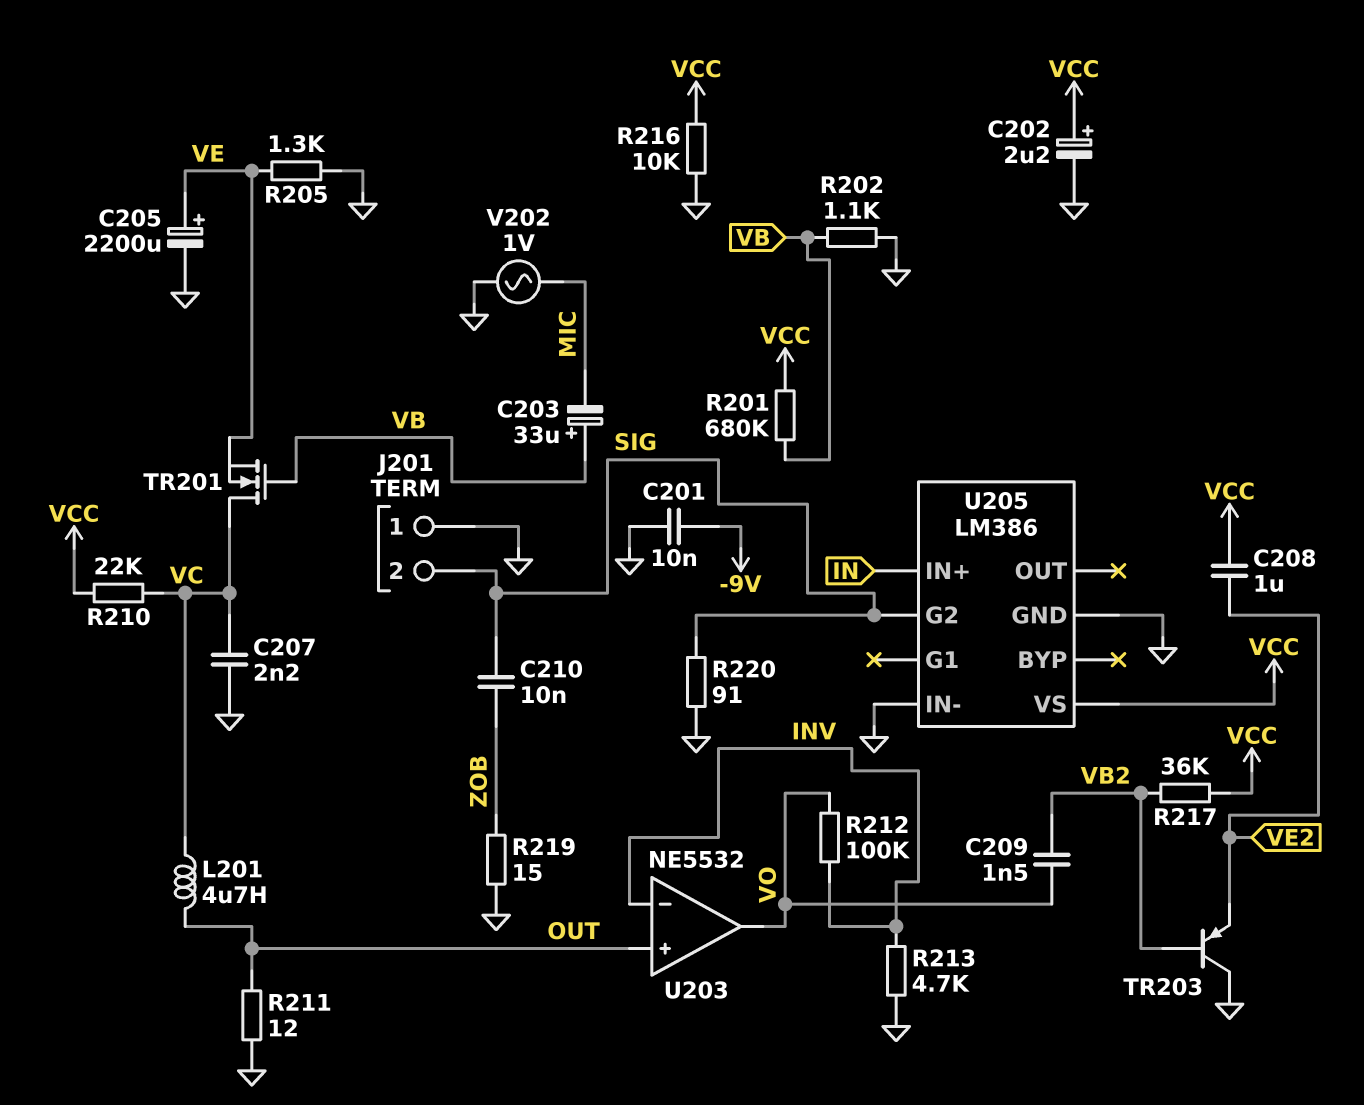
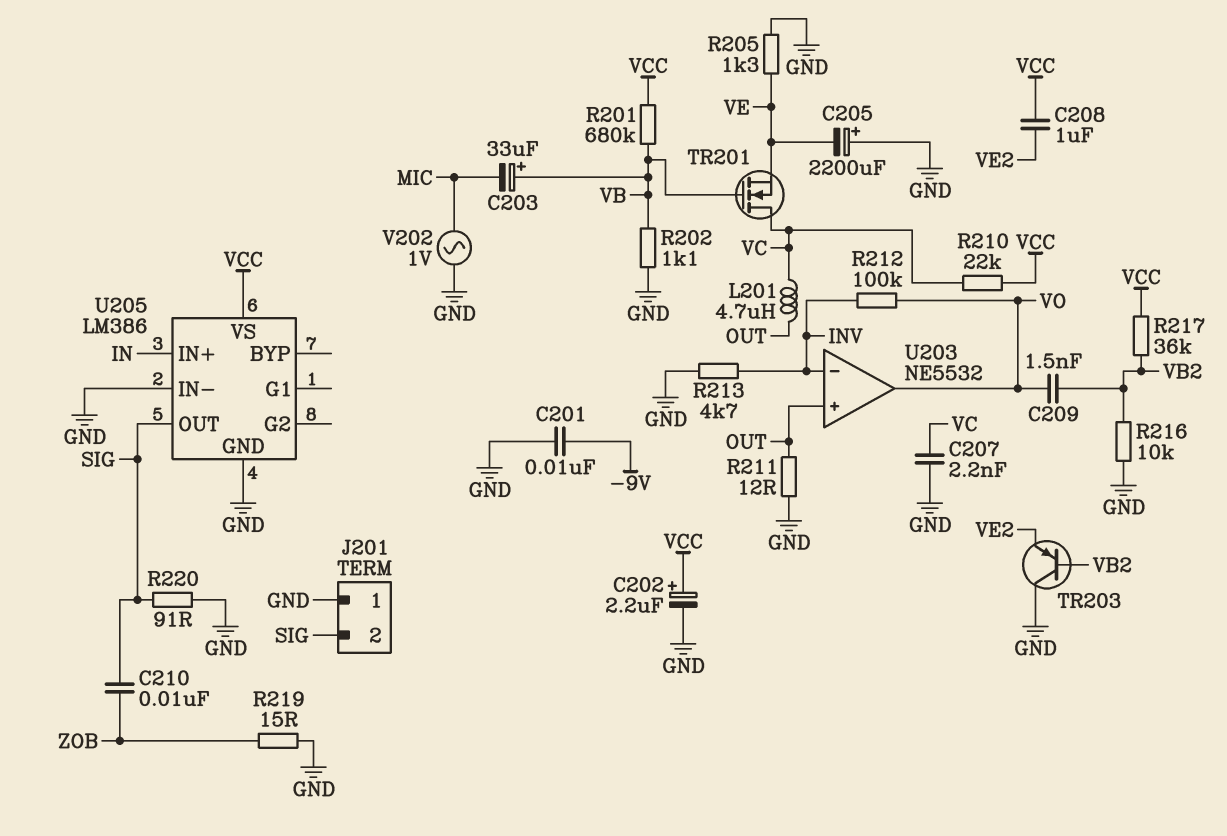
C205: 2200uF (plus VE, minus GND) -> 2200uF (plus GND, minus VE)
R216: 10k (GND, VCC) -> 10k (GND, VB2)
U205 pin G2: SIG -> none
U205 pin OUT: none -> SIG

